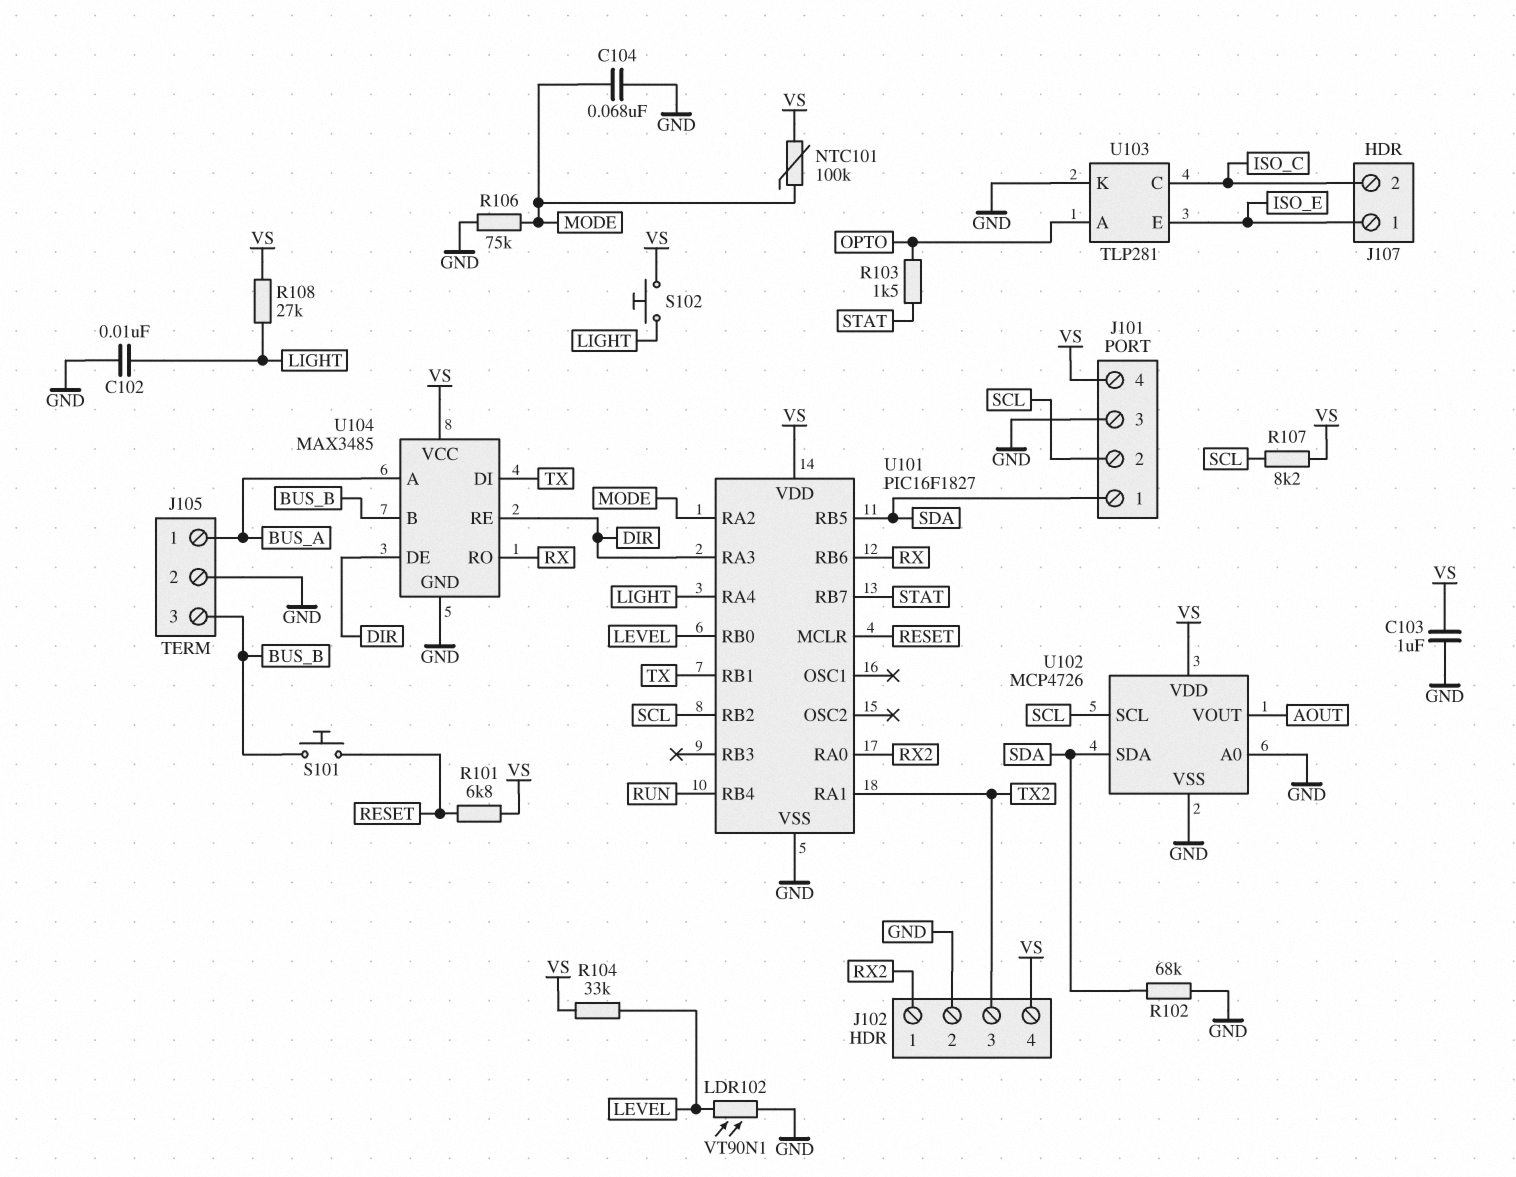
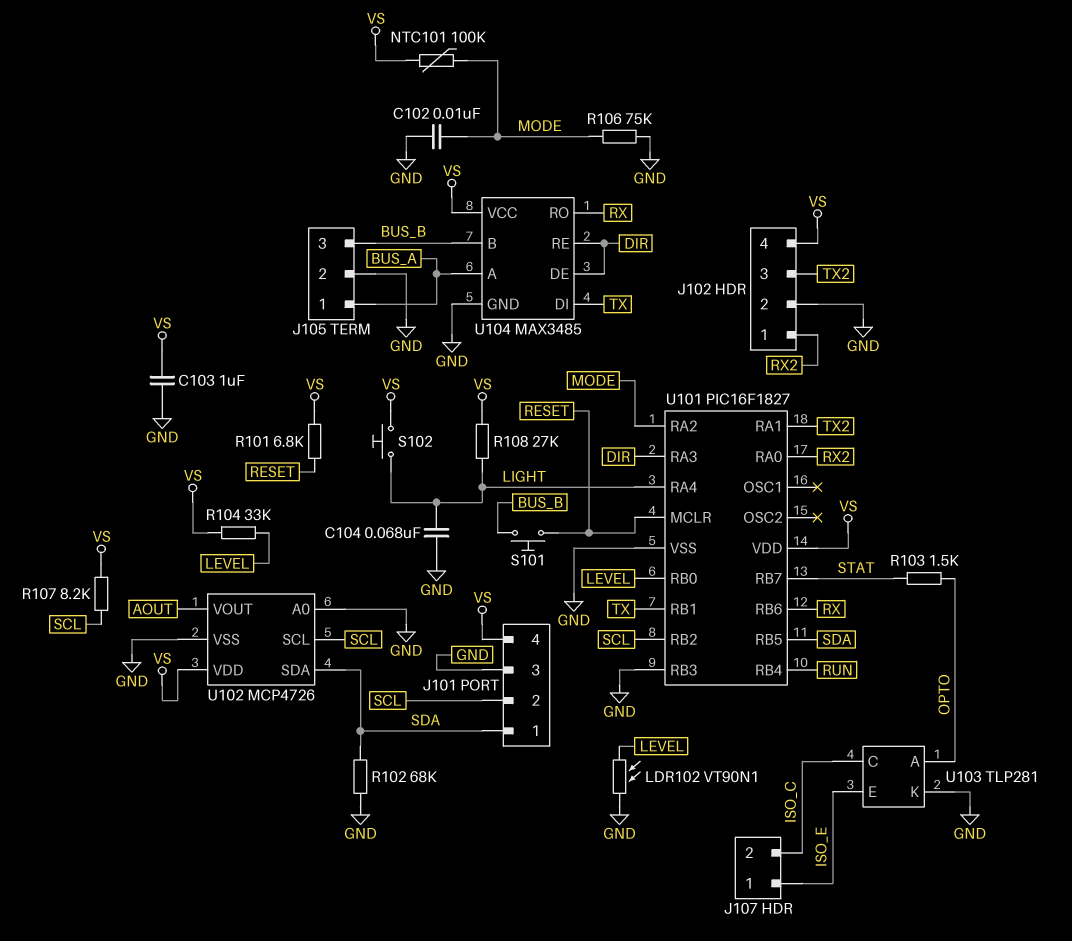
C102: 10nF (GND, LIGHT) -> 10nF (GND, MODE)
C104: 68nF (GND, MODE) -> 68nF (GND, LIGHT)
U101 pin RB3: none -> GND

